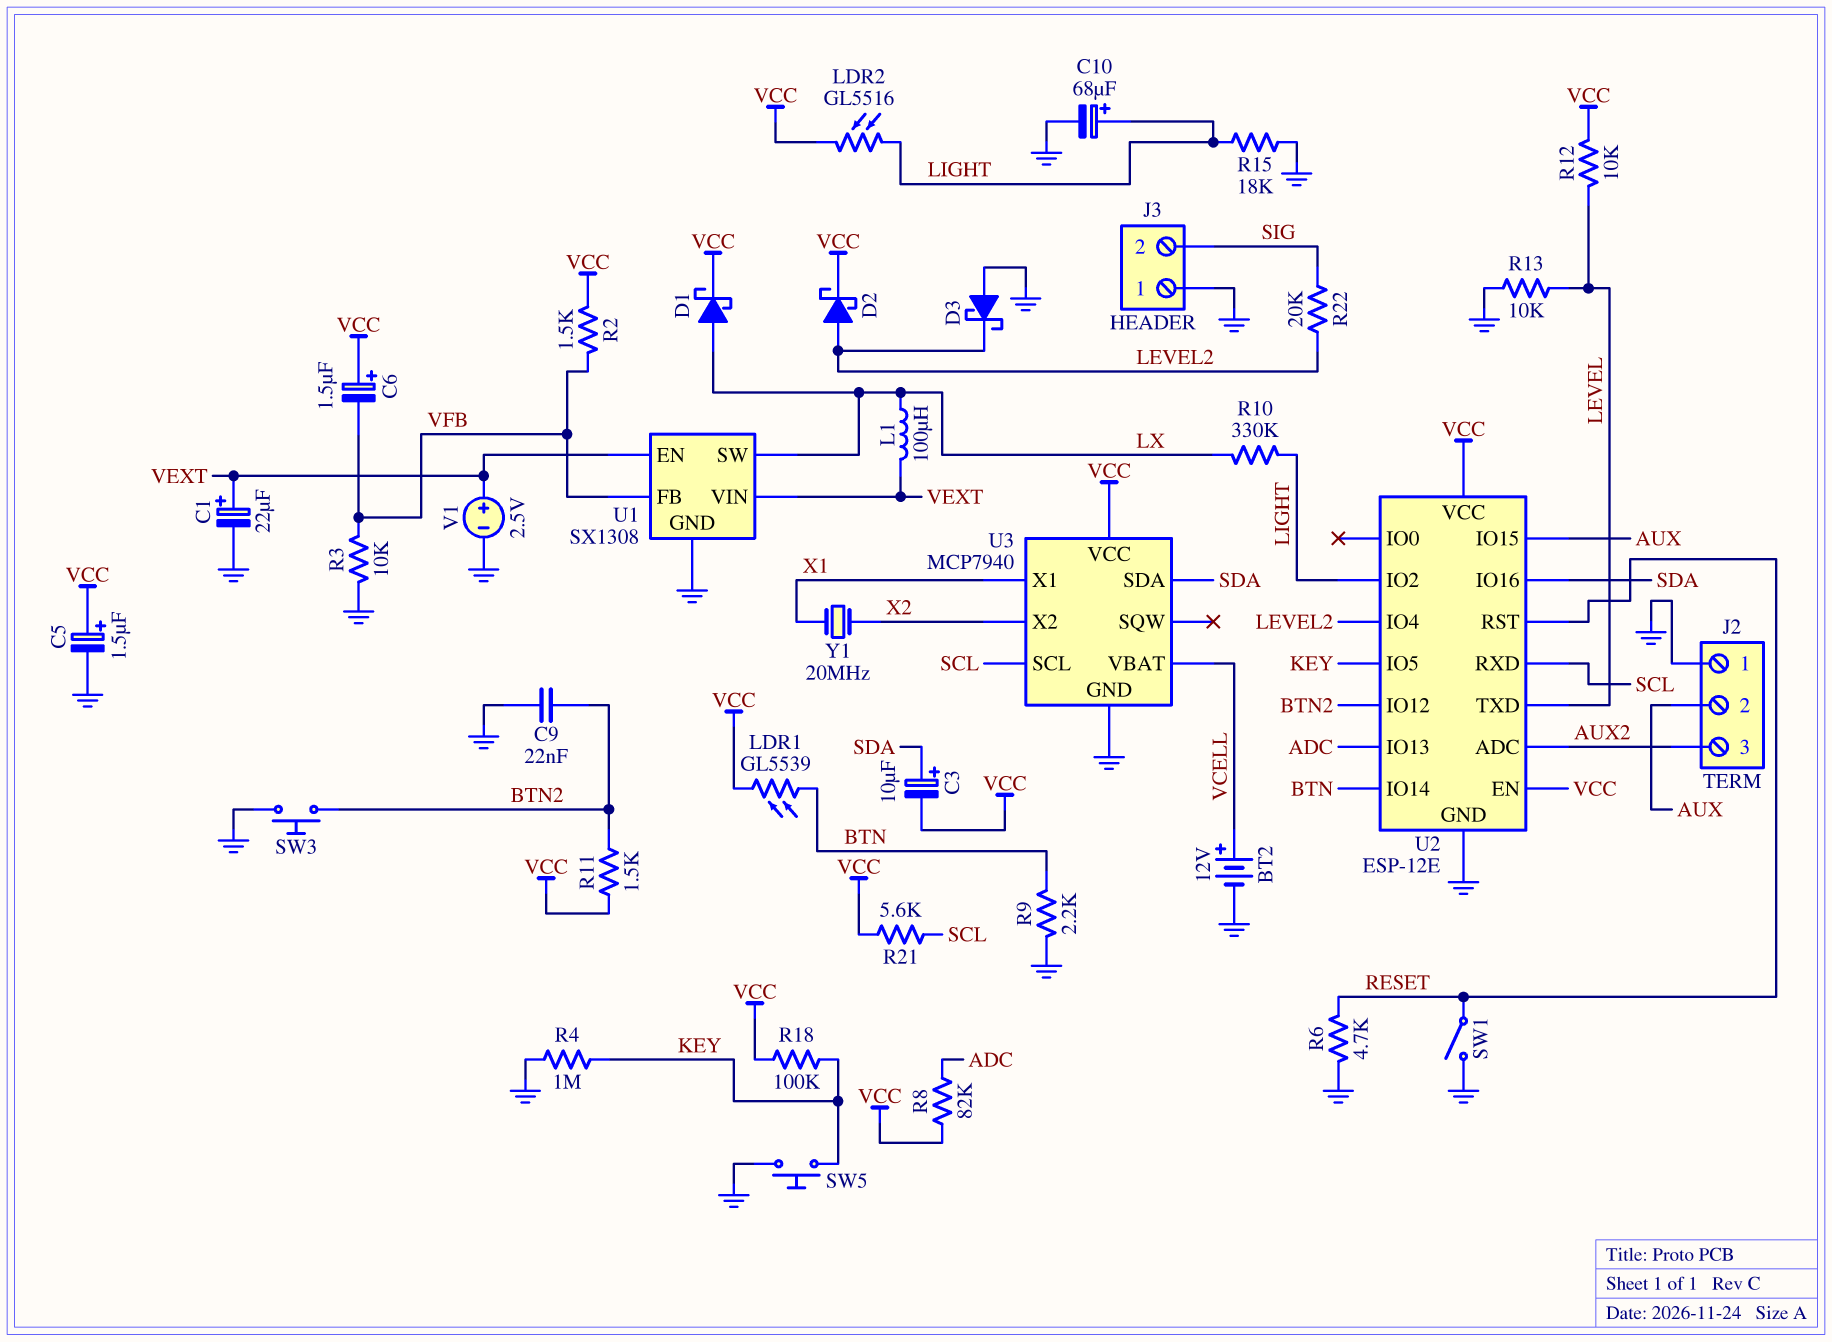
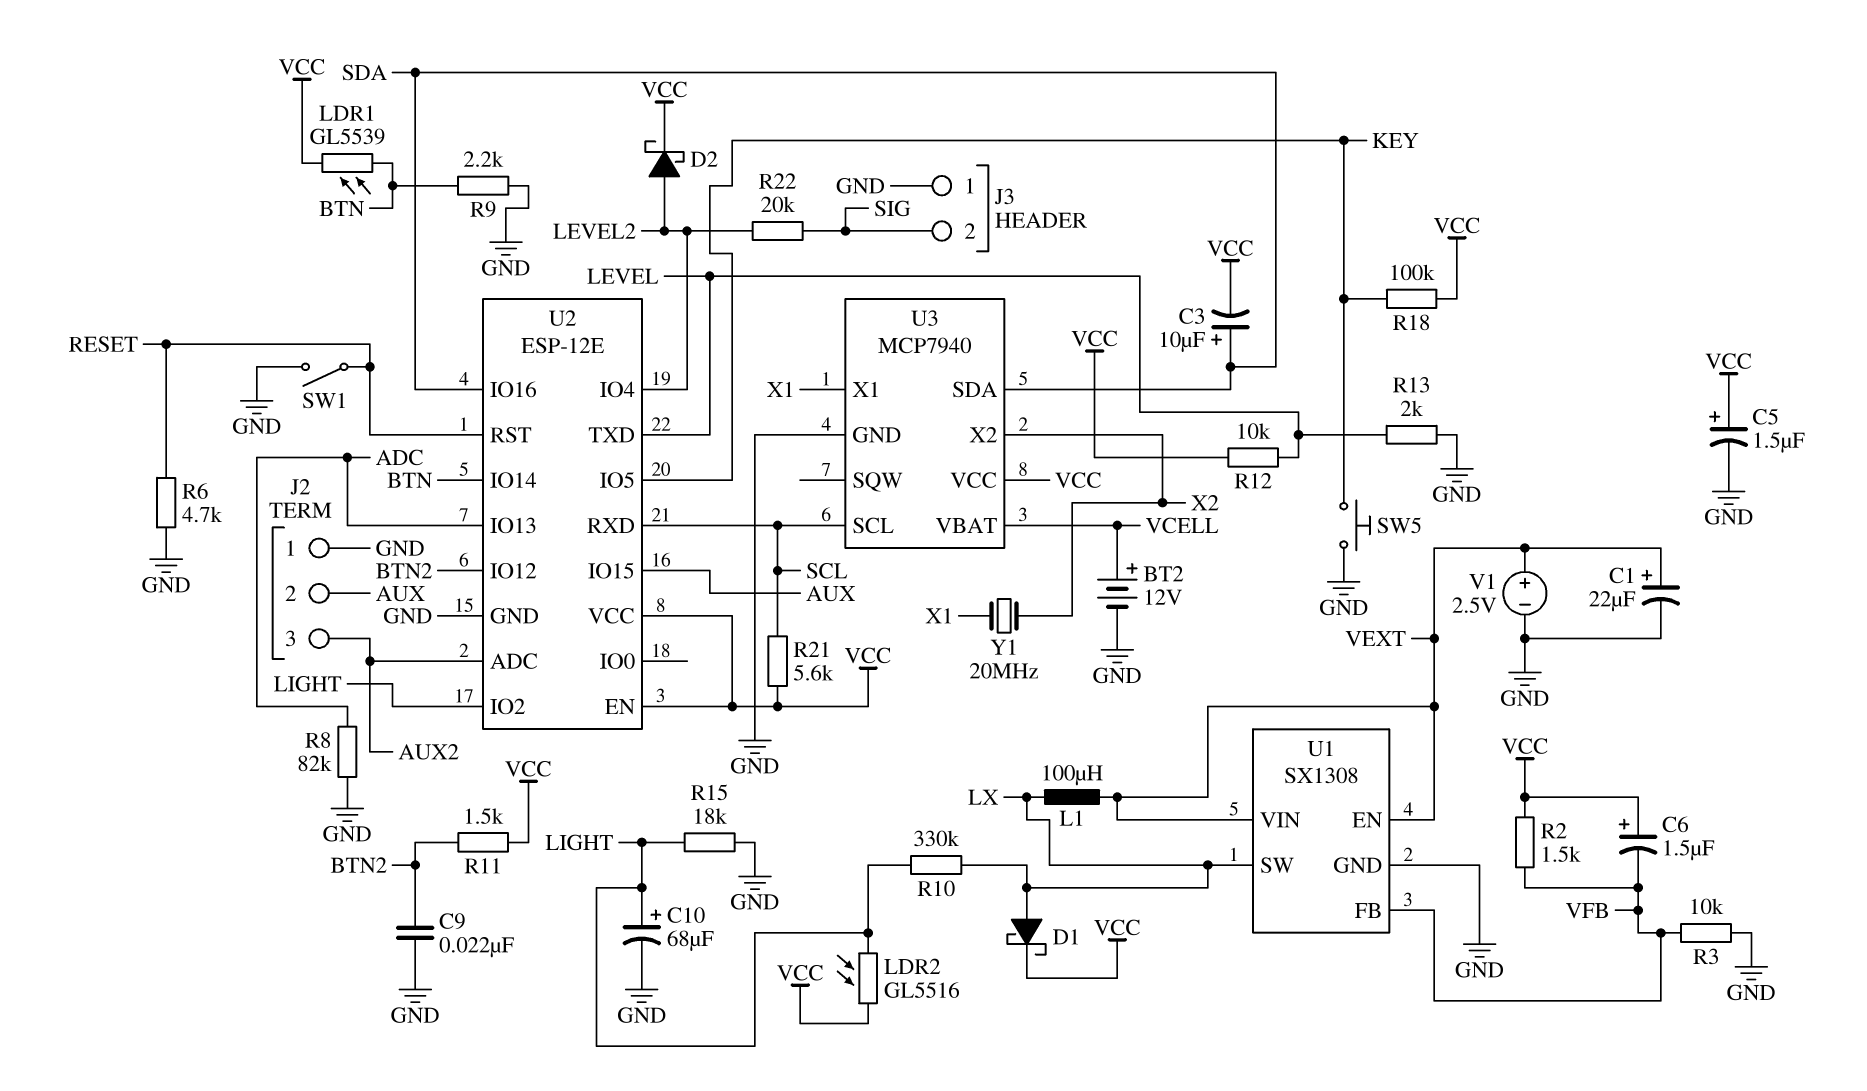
D3: schottky (A GND, K LEVEL2) -> none
R4: 1M (GND, KEY) -> none
R8: 82k (ADC, VCC) -> 82k (ADC, GND)
R13: 10k (GND, LEVEL) -> 2k (GND, LEVEL)
SW3: button (BTN2, GND) -> none

